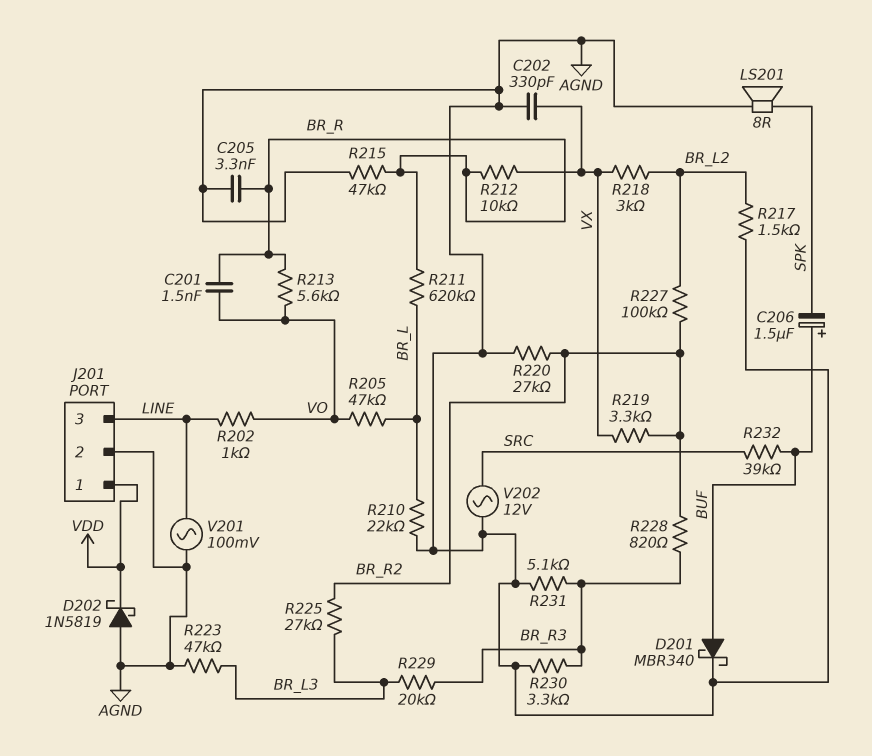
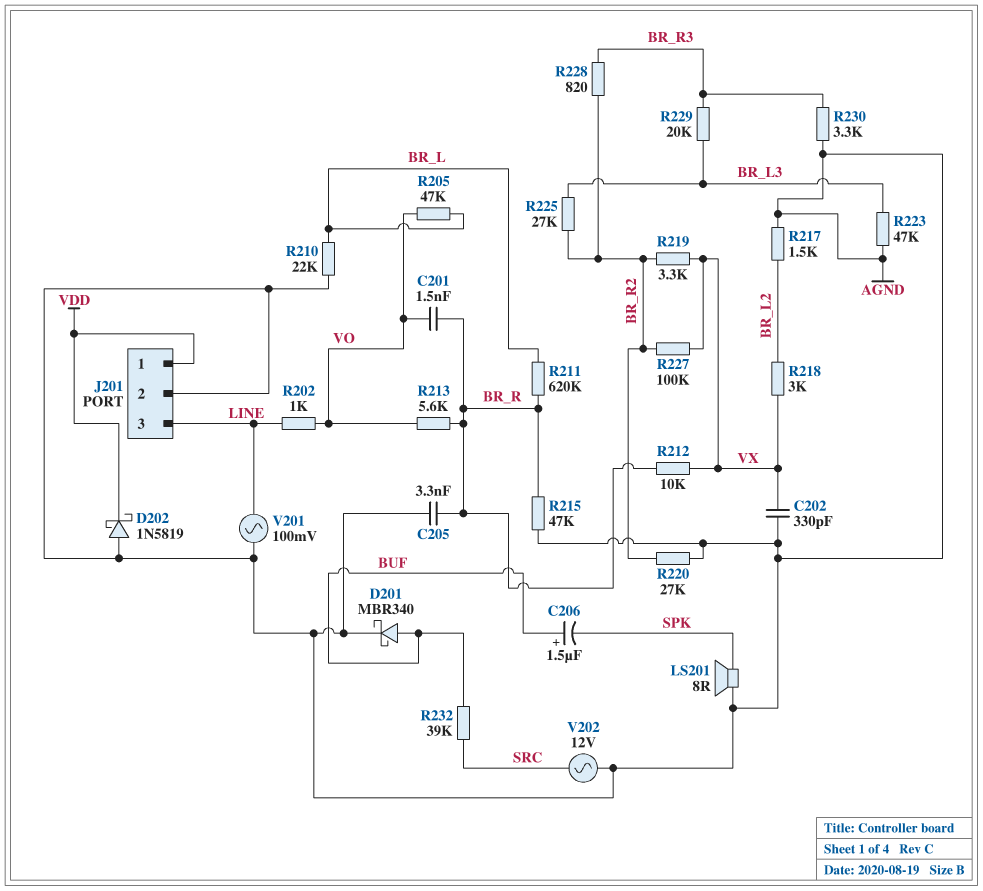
R227: 100k (BR_L2, BR_R2) -> 100k (BR_R2, VX)
R231: 5.1k (AGND, BR_R3) -> none

